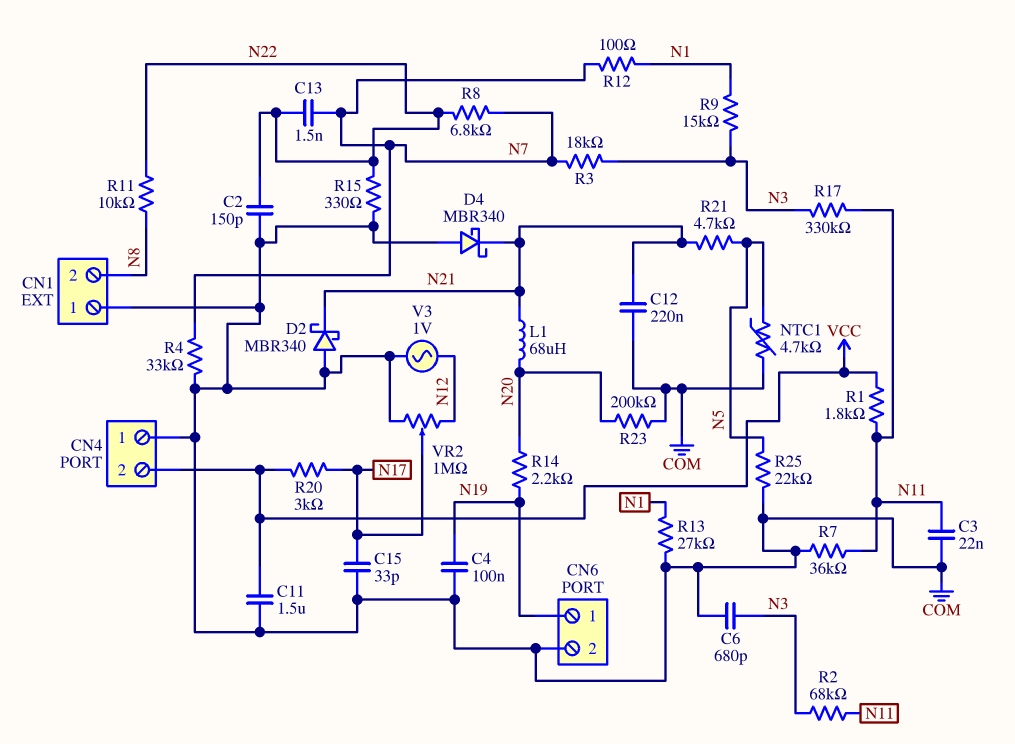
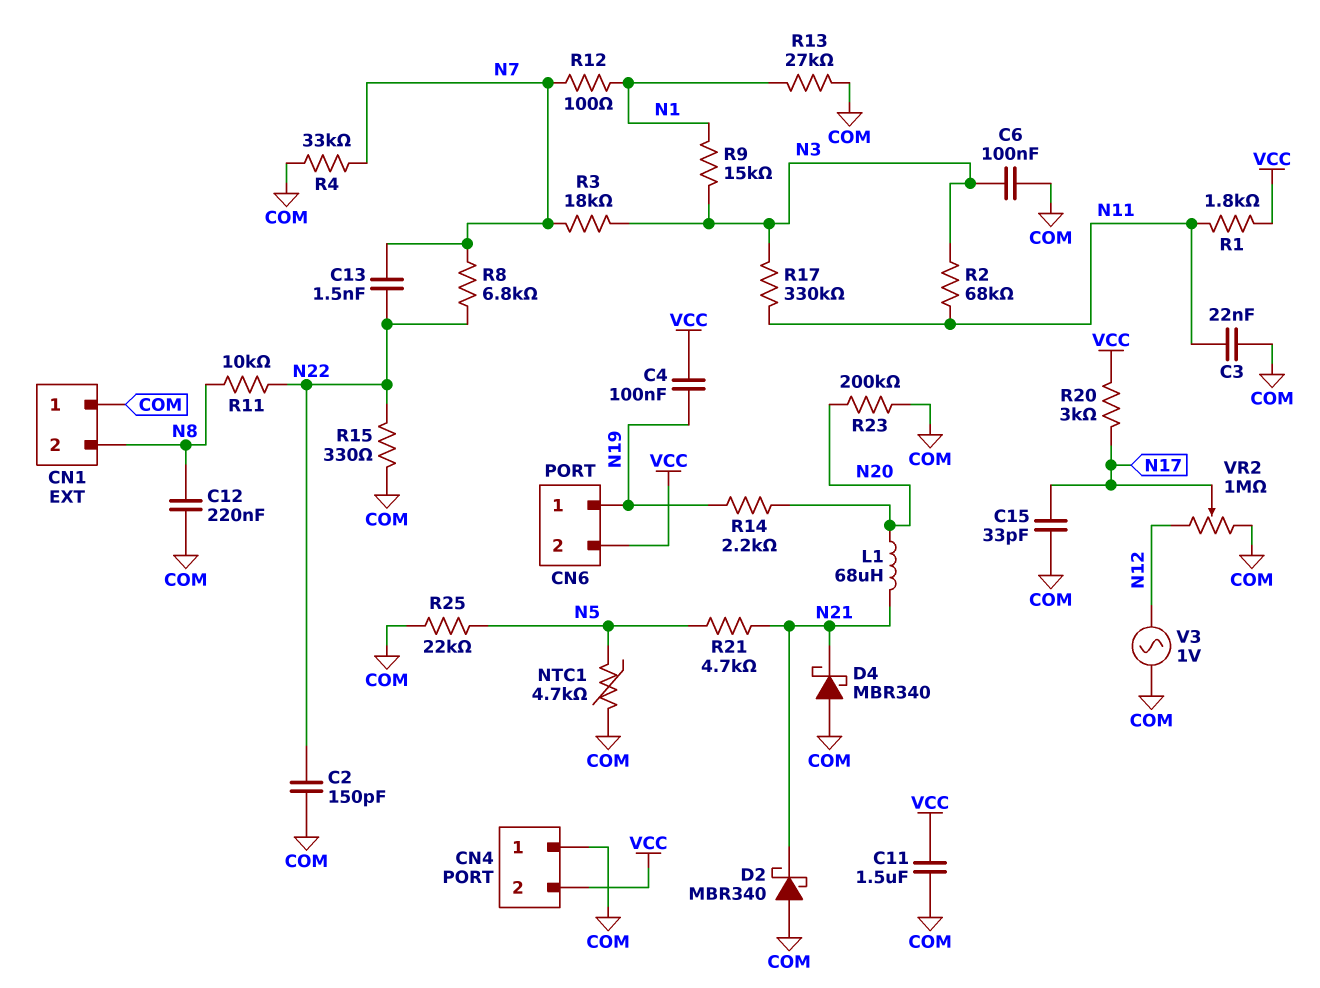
C4: 100nF (COM, N19) -> 100nF (N19, VCC)
C6: 680pF (COM, N3) -> 100nF (COM, N3)
C12: 220nF (COM, N21) -> 220nF (COM, N8)
CN6 pin 2: COM -> VCC
R7: 36k (COM, N11) -> none

